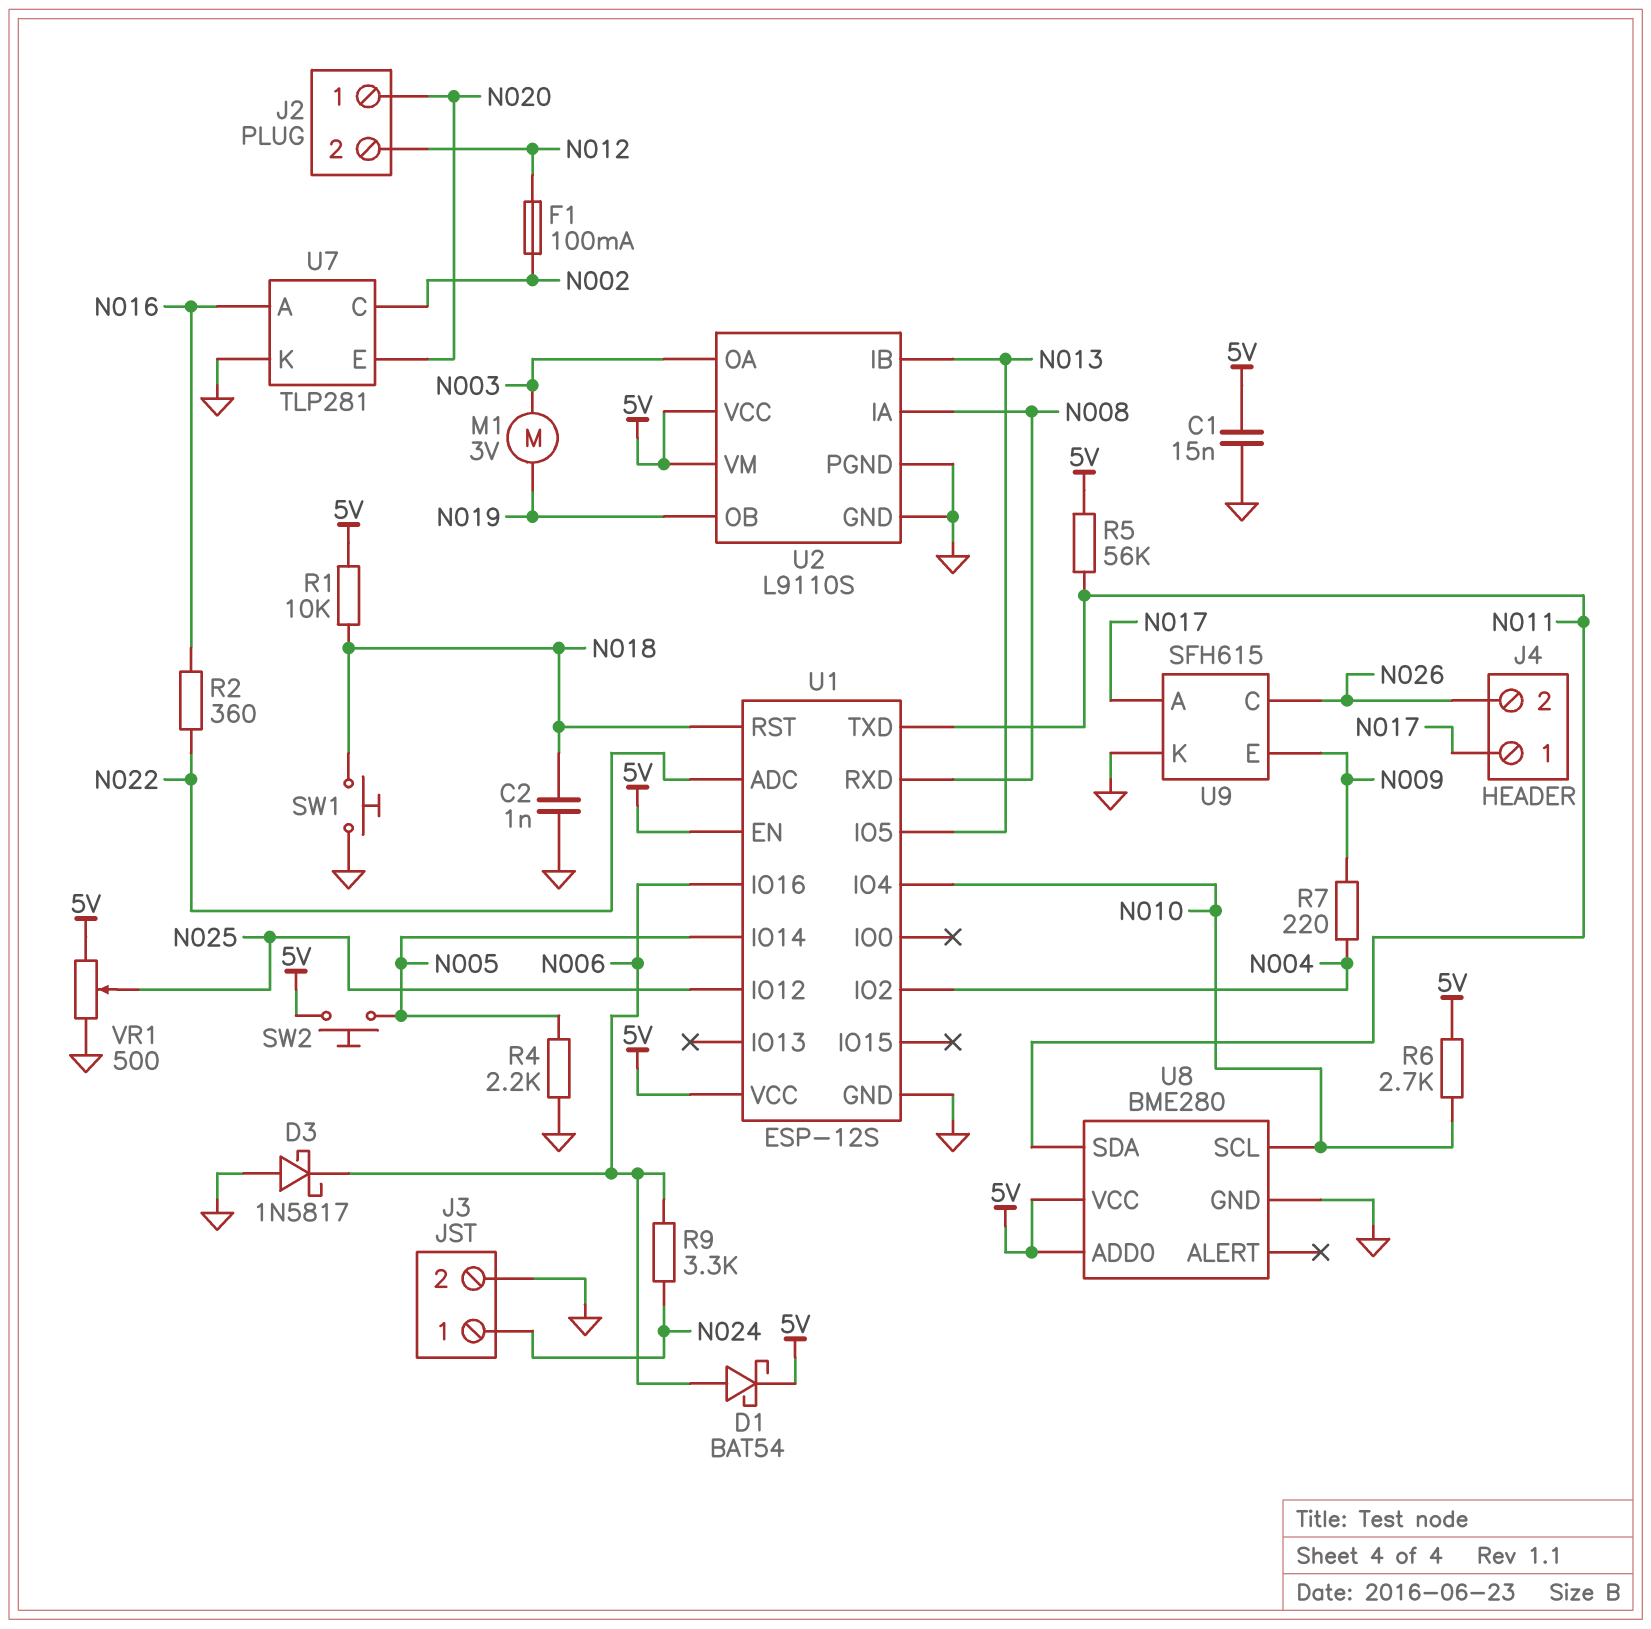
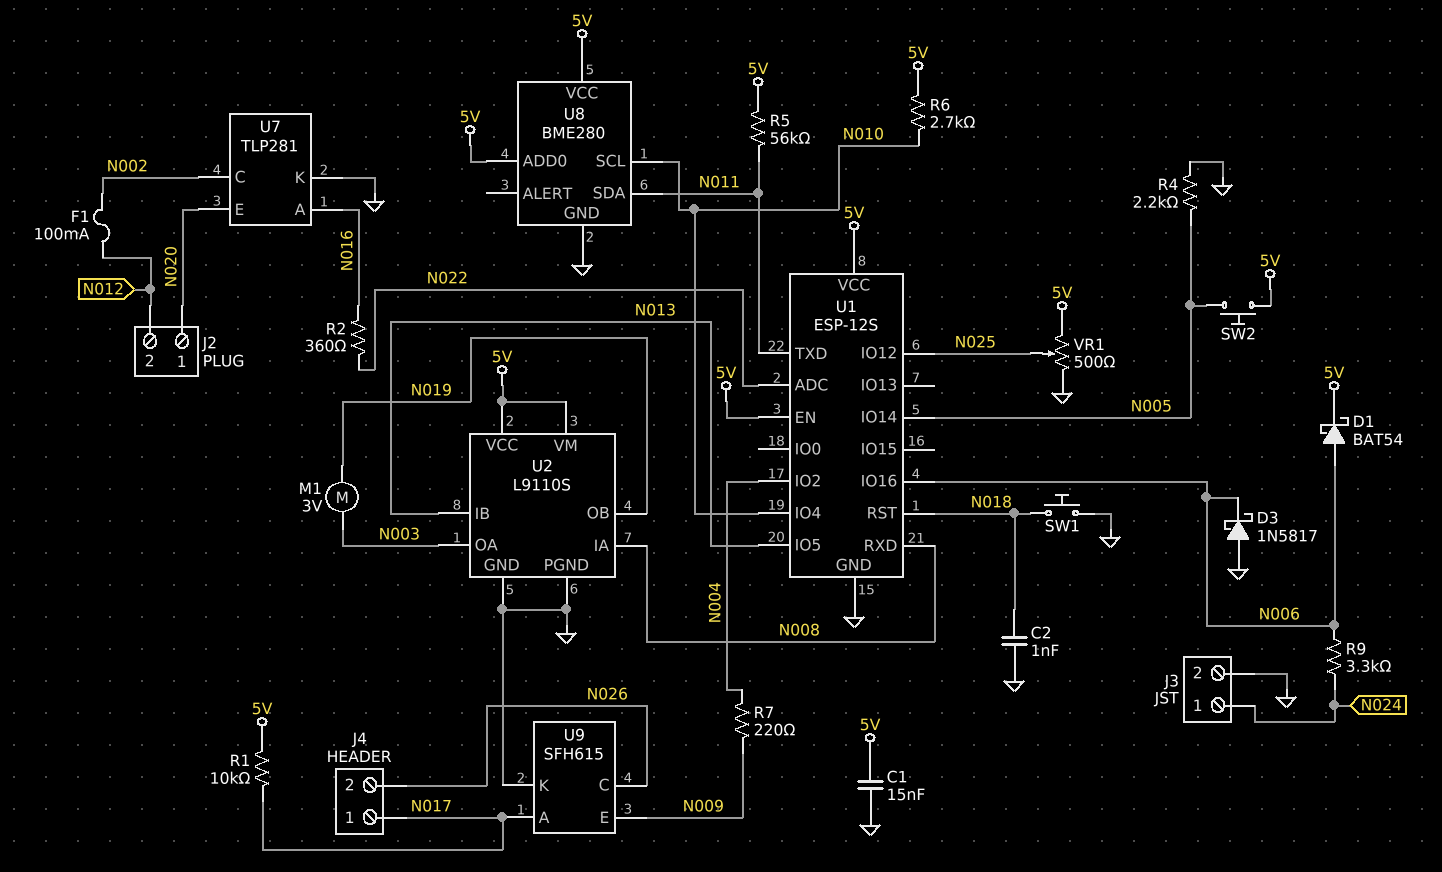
R1: 10k (5V, N018) -> 10k (5V, N017)

